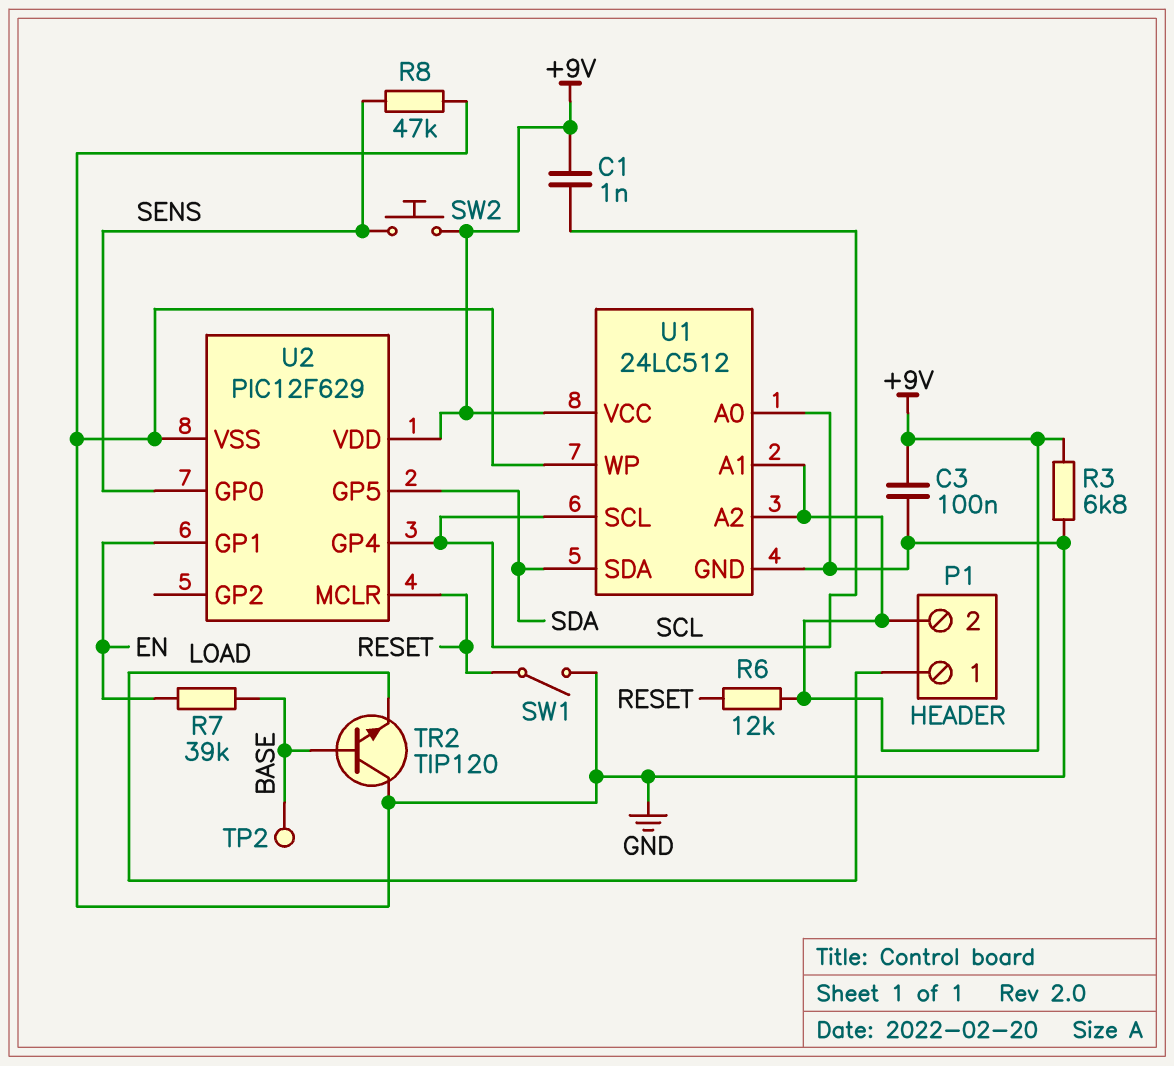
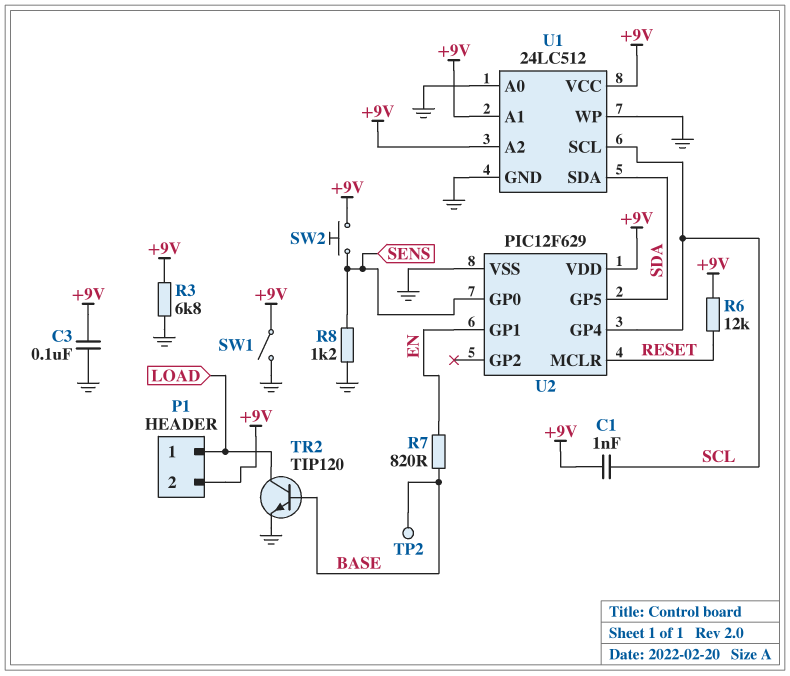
R7: 39k (BASE, EN) -> 820 (BASE, EN)
R8: 47k (GND, SENS) -> 1.2k (GND, SENS)
SW1: switch (GND, RESET) -> switch (+9V, GND)
TR2: NPN TIP120 (B BASE, C GND, E LOAD) -> NPN TIP120 (B BASE, C LOAD, E GND)

